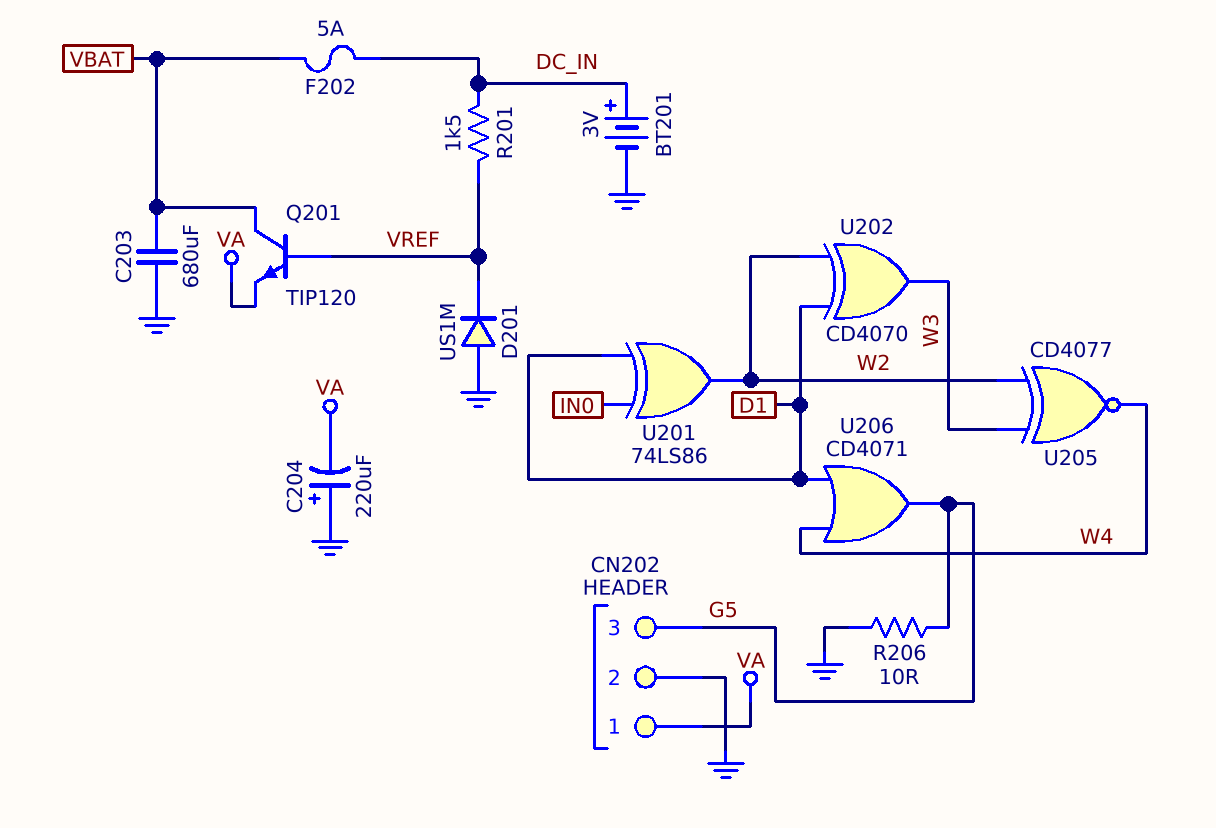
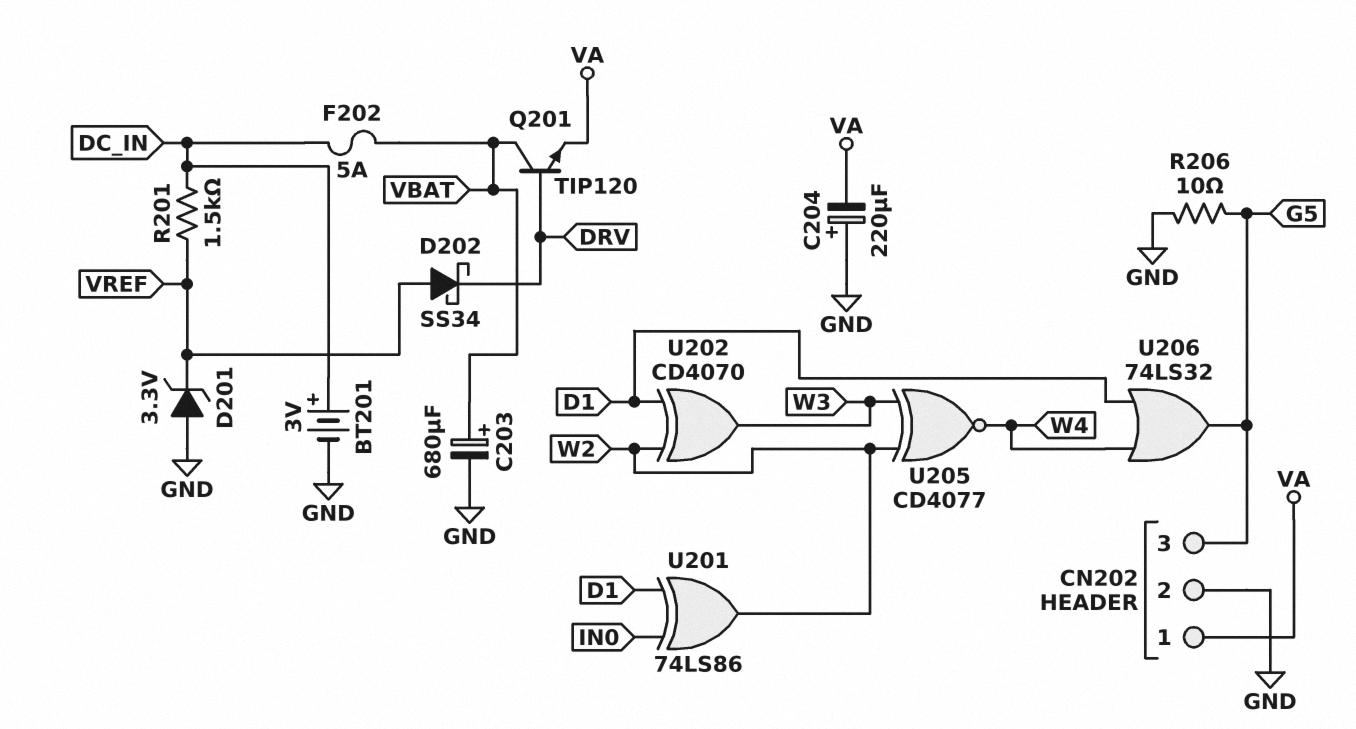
C203: 680uF (GND, VBAT) -> 680uF (plus VBAT, minus GND)
D201: diode US1M (A GND, K VREF) -> zener 3.3V (A GND, K VREF)
D202: none -> schottky SS34 (A VREF, K DRV)
Q201: NPN TIP120 (B VREF, C VBAT, E VA) -> NPN TIP120 (B DRV, C VBAT, E VA)
U206: OR CD4071 (in D1, in W4, out G5) -> OR 74LS32 (in D1, in W4, out G5)

